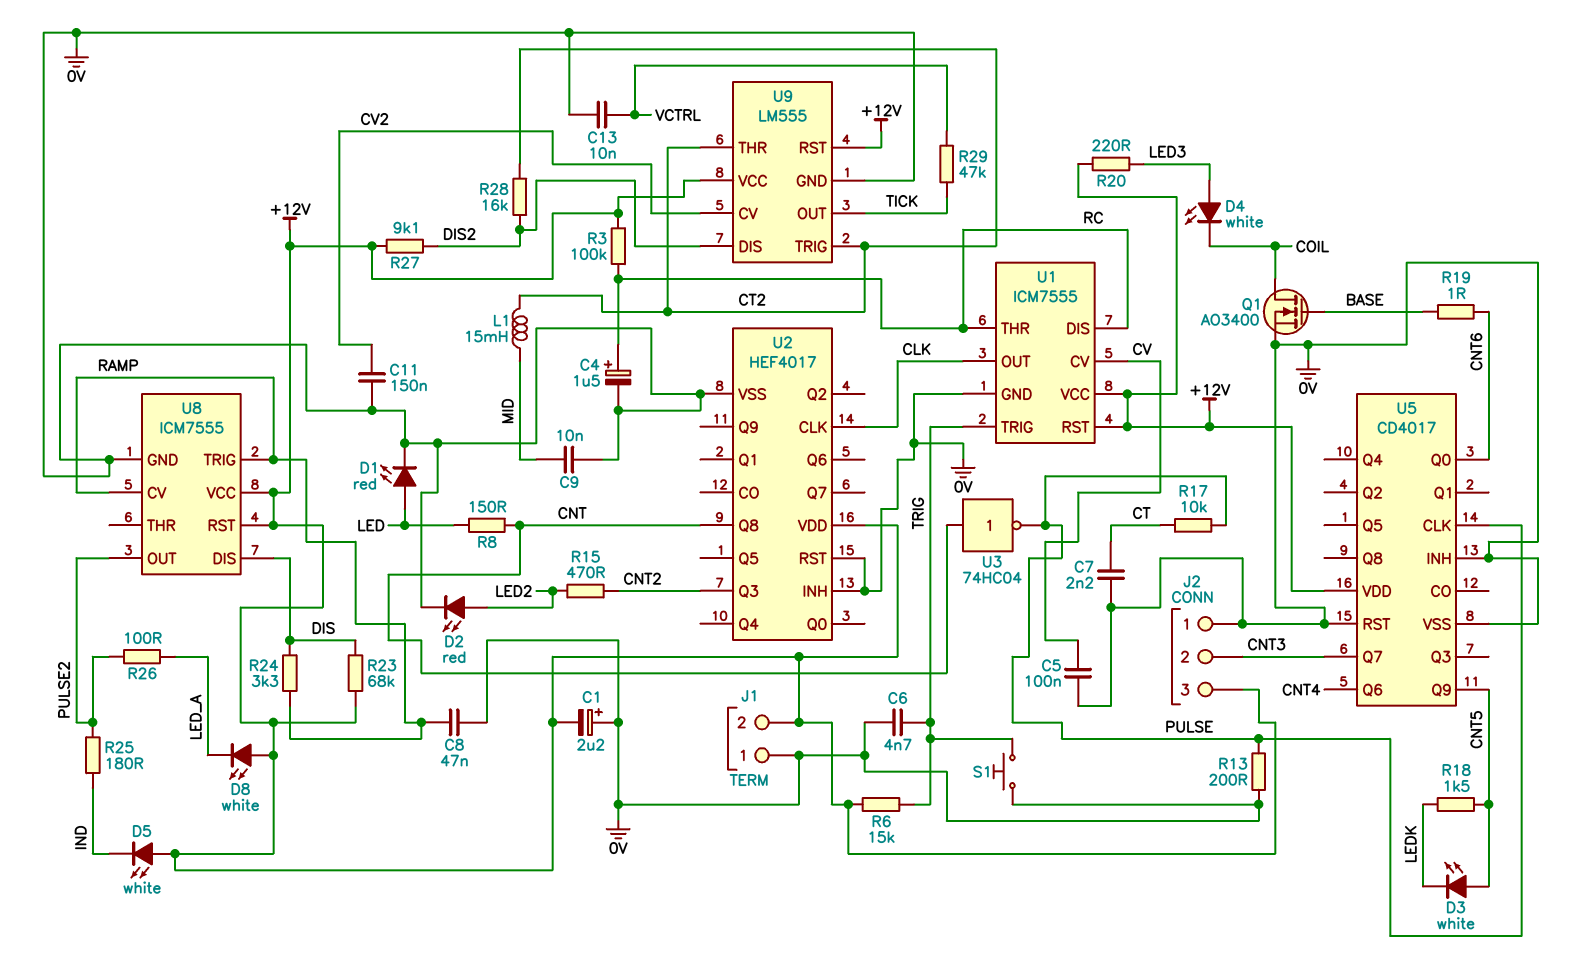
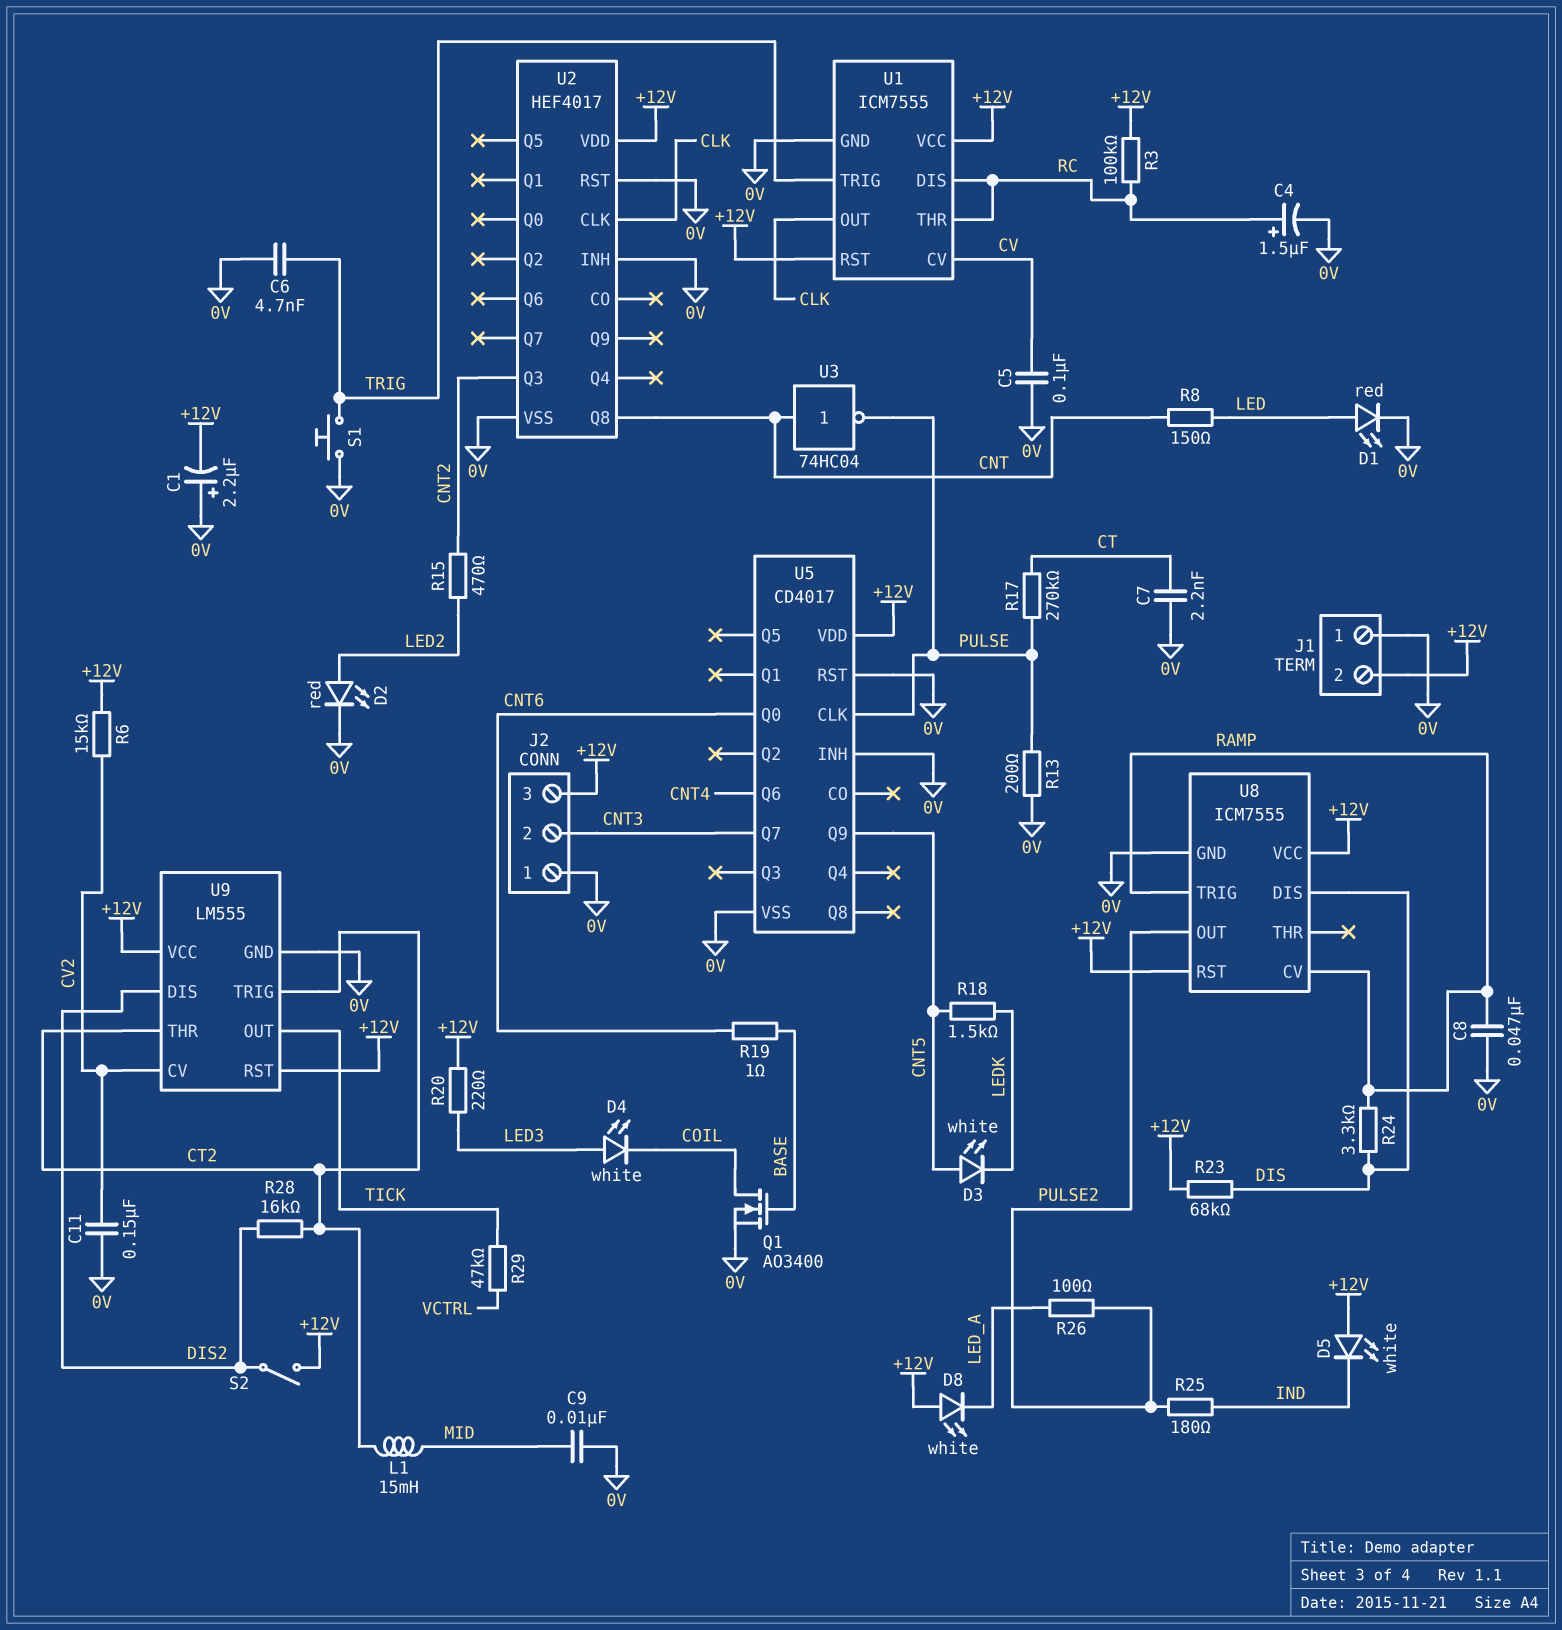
C13: 10nF (0V, VCTRL) -> none
R6: 15k (+12V, TRIG) -> 15k (+12V, CV2)
R17: 10k (CT, PULSE) -> 270k (CT, PULSE)
R27: 9.1k (+12V, DIS2) -> none
S2: none -> switch (+12V, DIS2)

